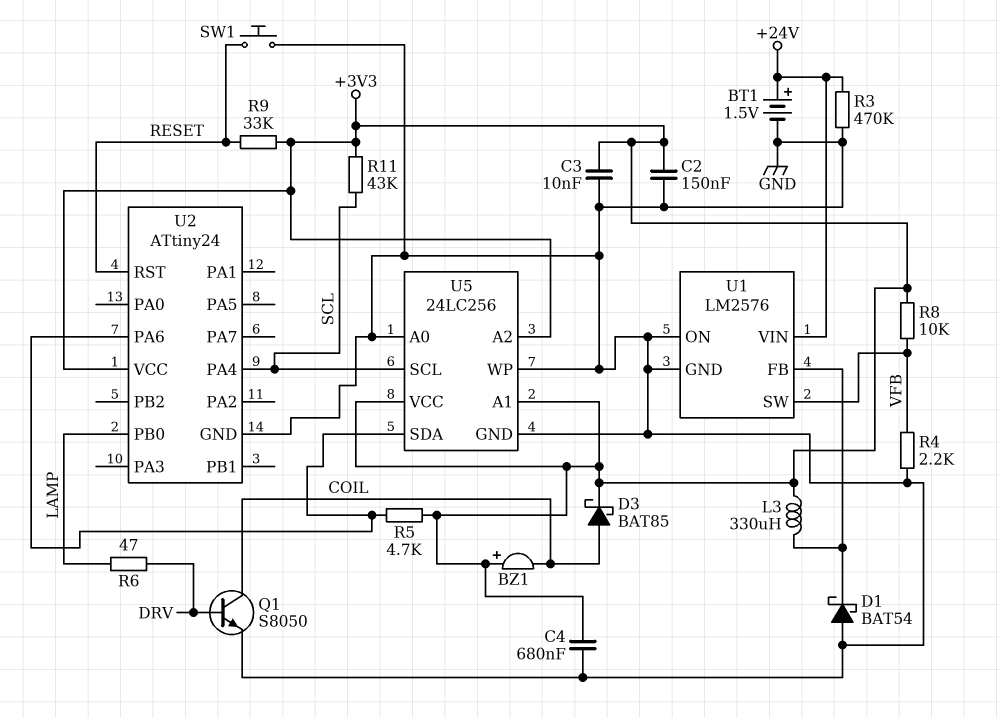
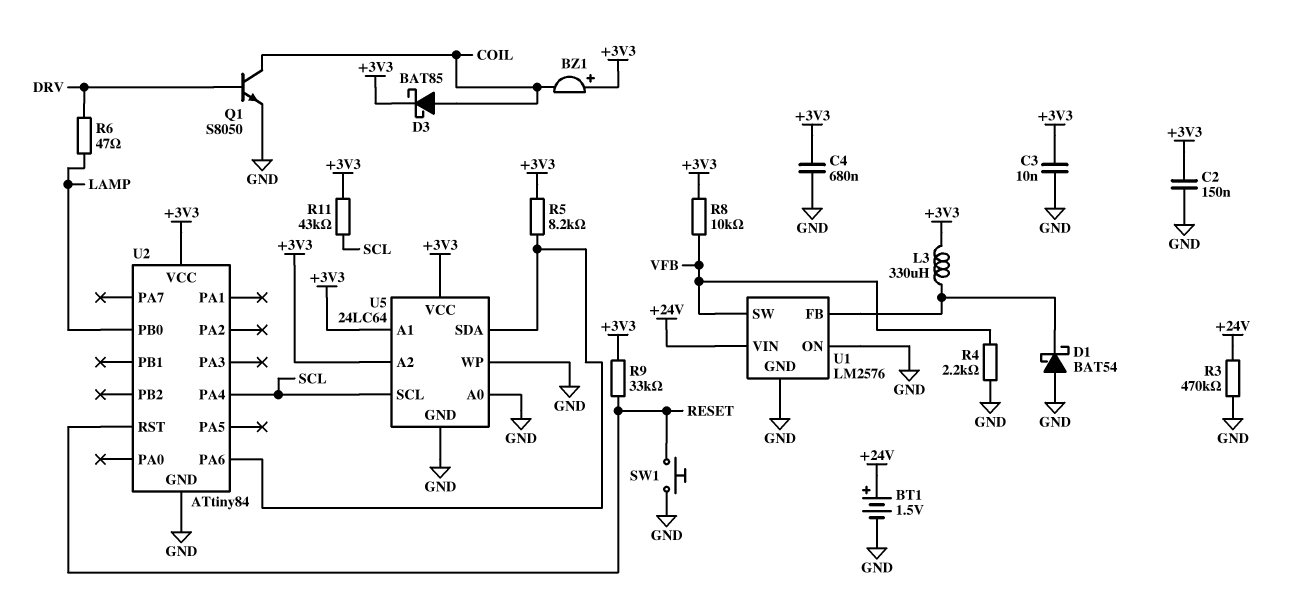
R5: 4.7k (+3V3, U2/PA6) -> 8.2k (+3V3, U2/PA6)
U2: ATtiny24 -> ATtiny84
U5: 24LC256 -> 24LC64

